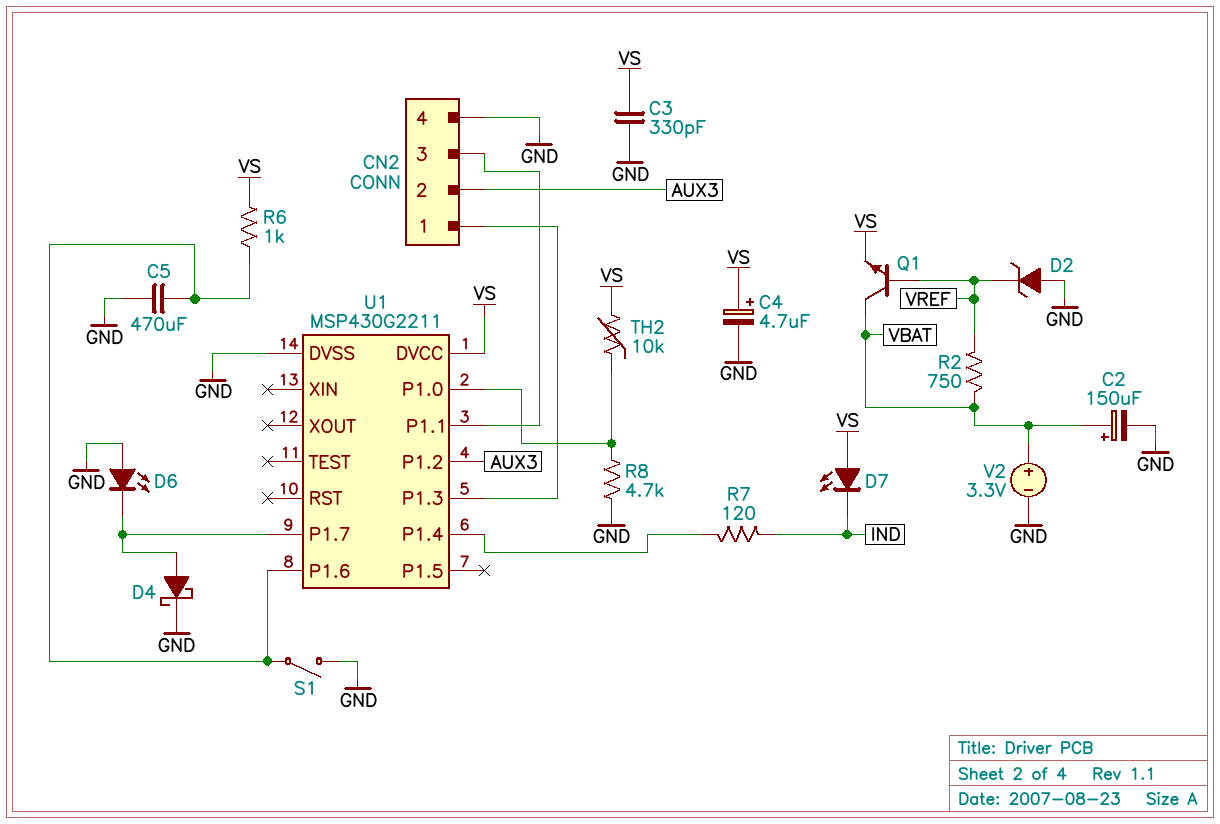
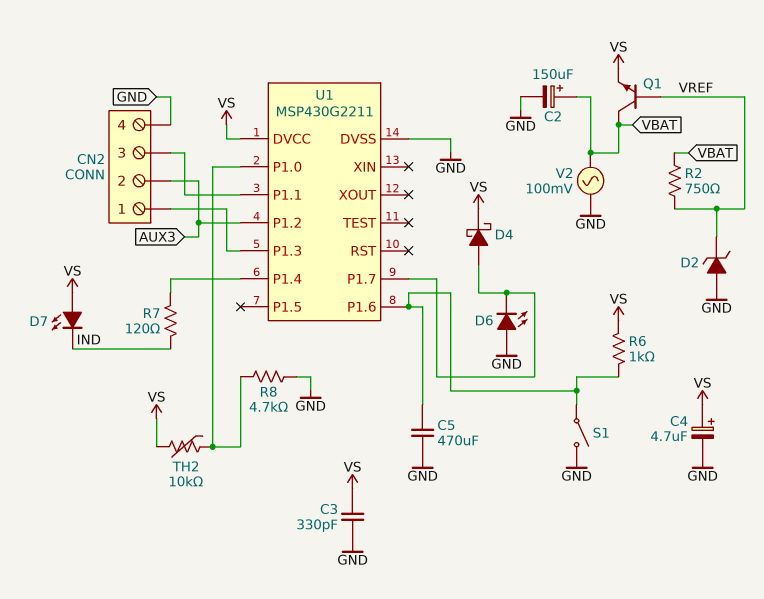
D4: schottky (A U1/P1.7, K GND) -> schottky (A U1/P1.7, K VS)
V2: 3.3V (plus VBAT, minus GND) -> AC 100mV (GND, VBAT)

